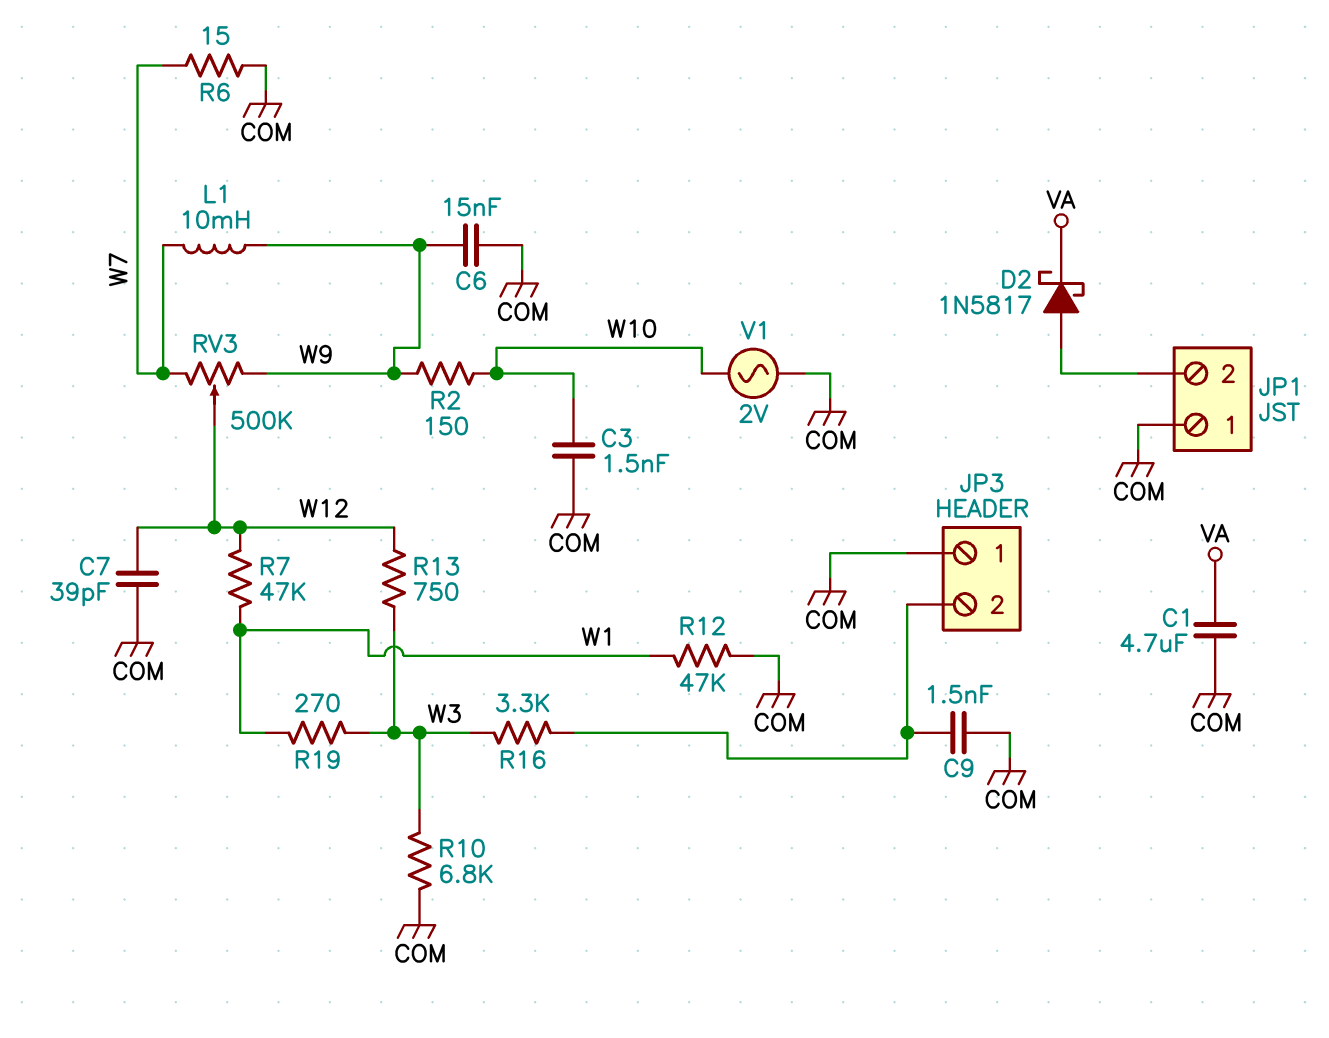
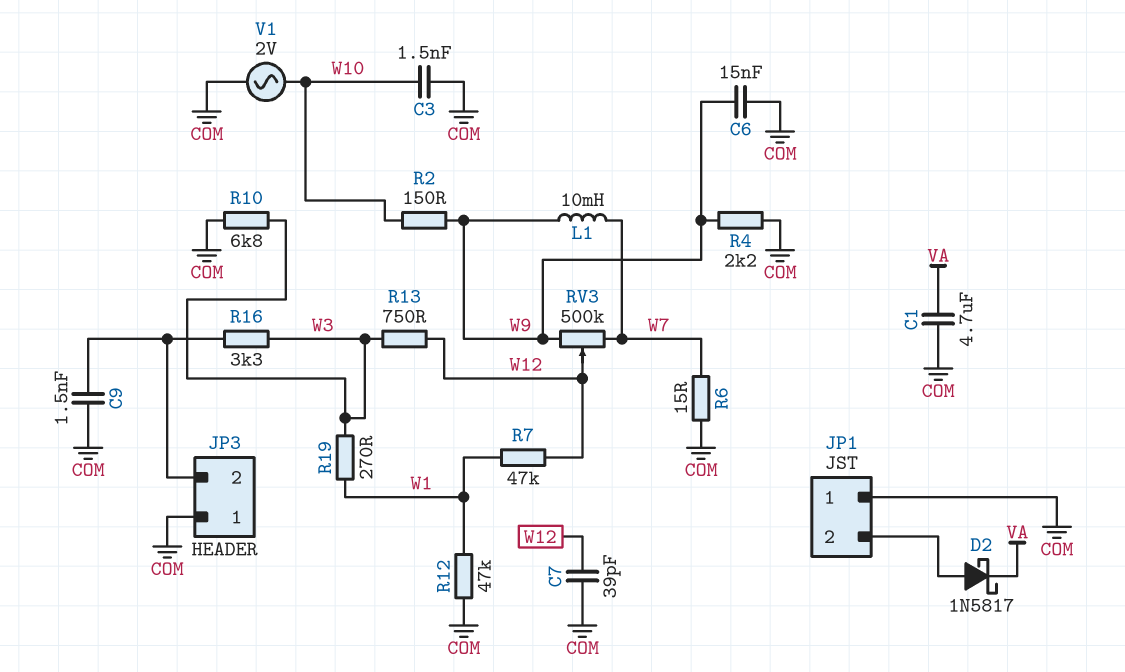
R4: none -> 2.2k (COM, W9)

